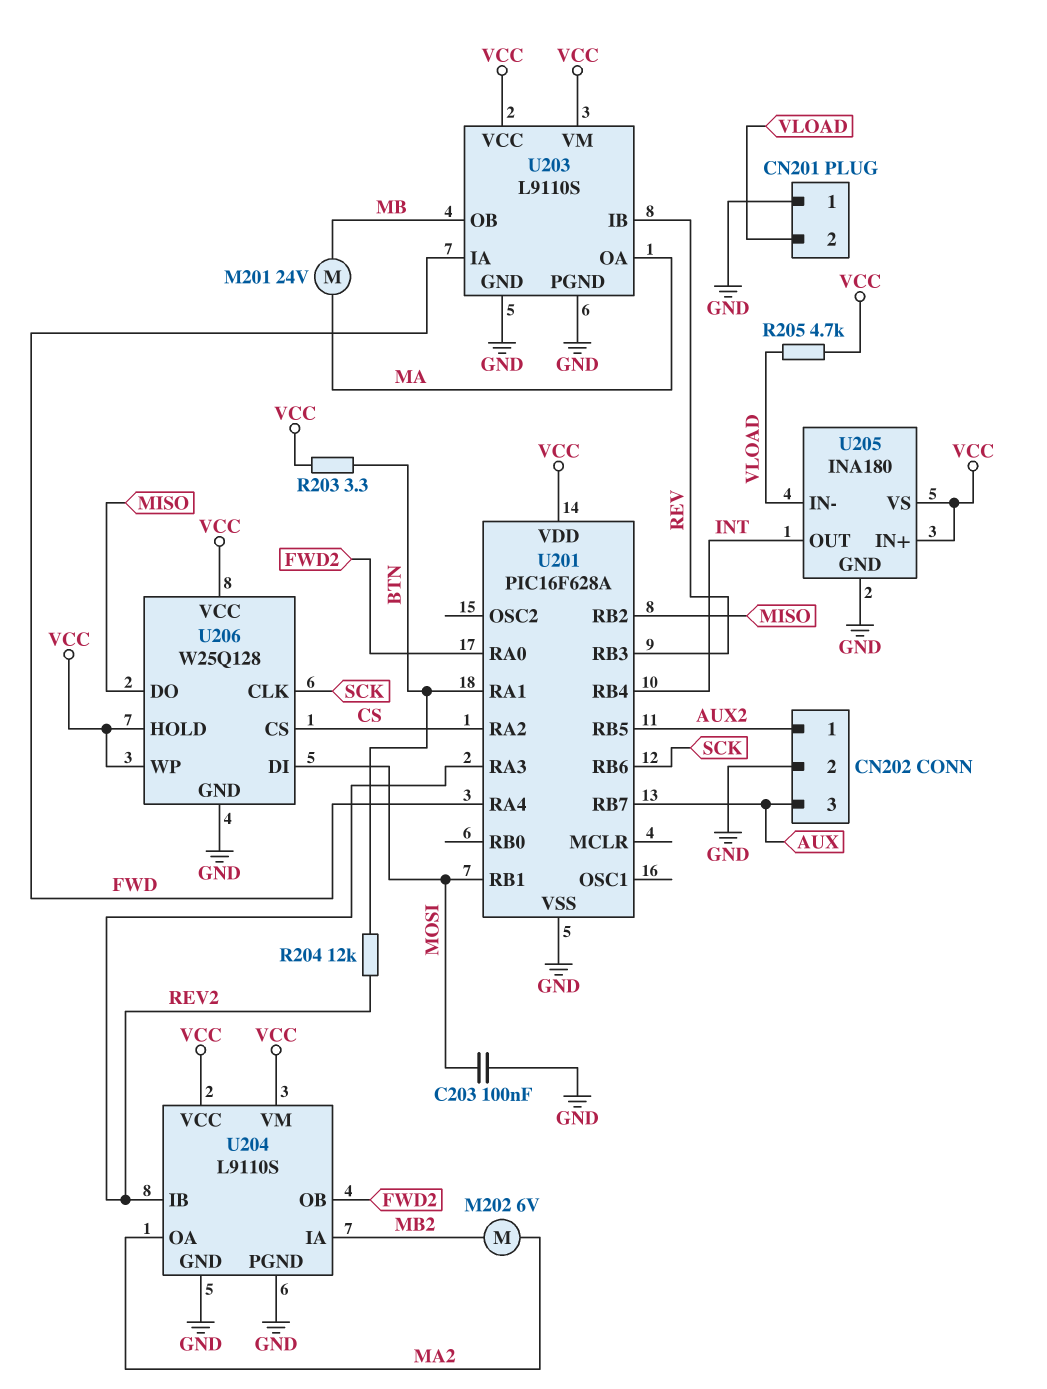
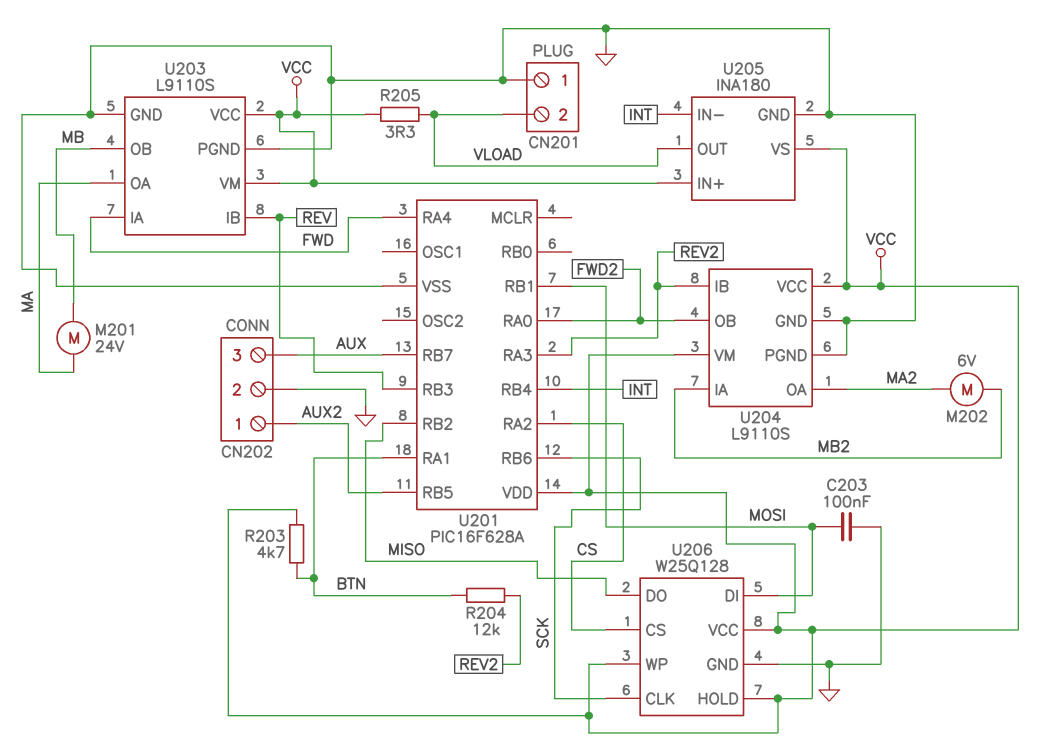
R203: 3.3 (BTN, VCC) -> 4.7k (BTN, VCC)
R205: 4.7k (VCC, VLOAD) -> 3.3 (VCC, VLOAD)
U205 pin IN-: VLOAD -> INT
U205 pin OUT: INT -> VLOAD

